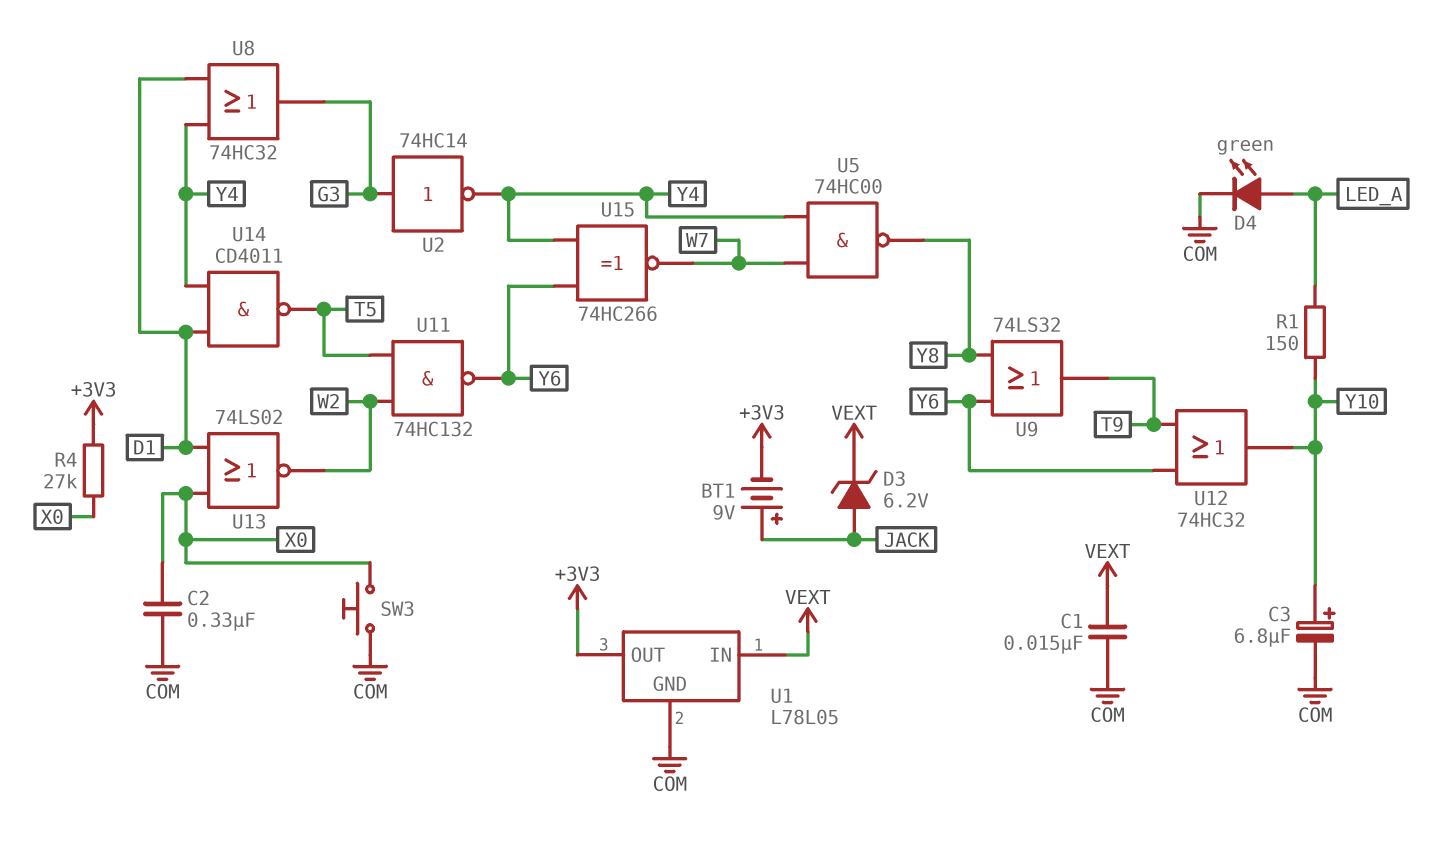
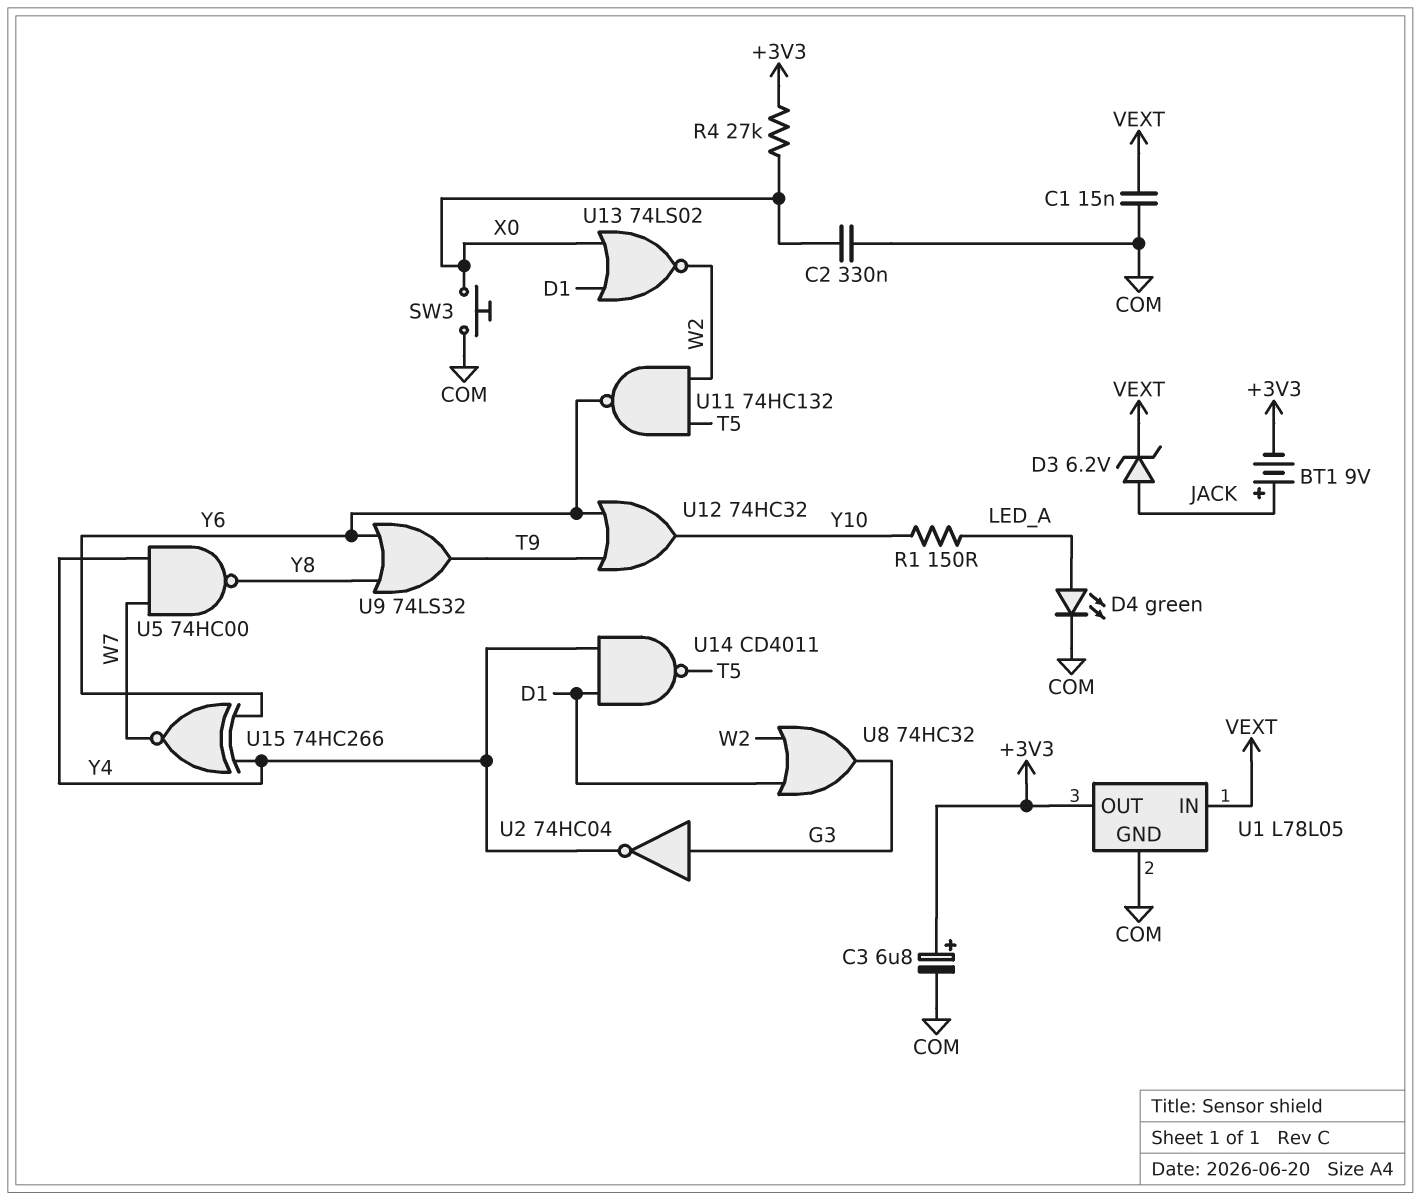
C3: 6.8uF (plus Y10, minus COM) -> 6.8uF (plus +3V3, minus COM)
U2: NOT 74HC14 (in G3, out Y4) -> NOT 74HC04 (in G3, out Y4)
U8: OR 74HC32 (in D1, in Y4, out G3) -> OR 74HC32 (in D1, in W2, out G3)

